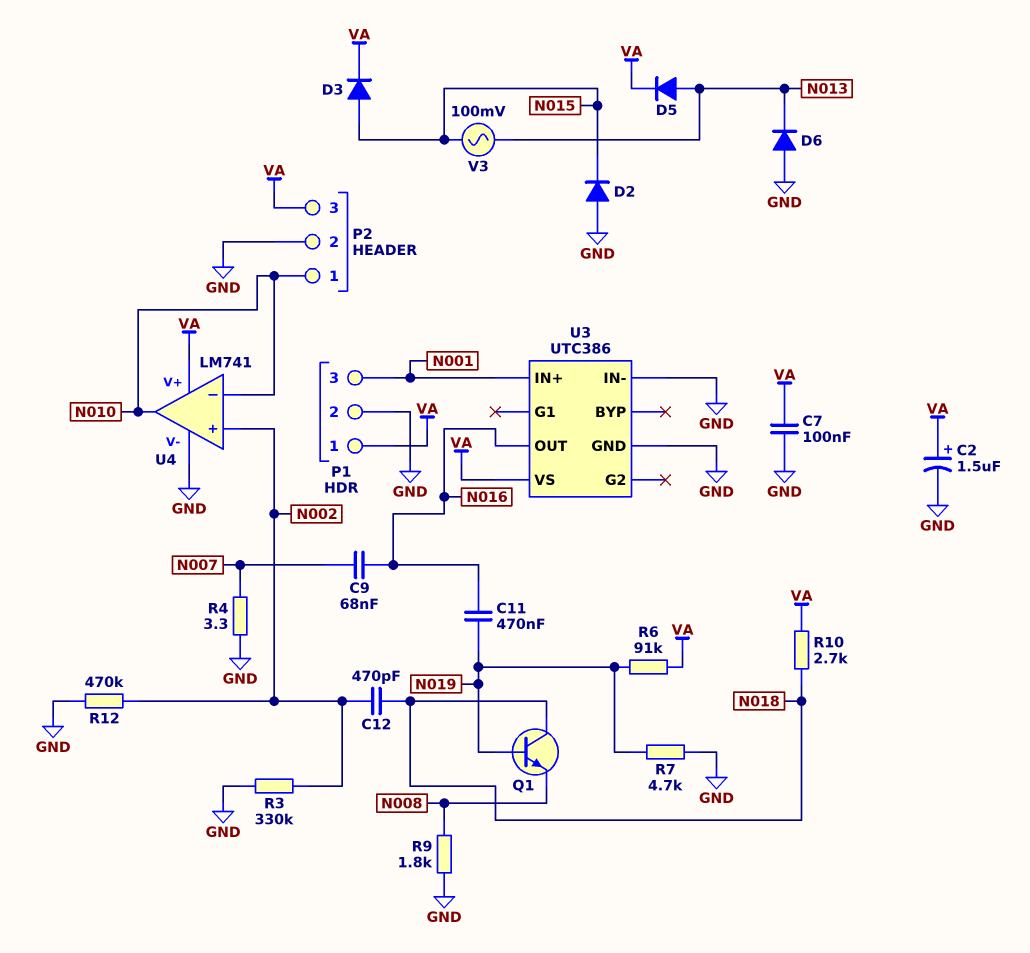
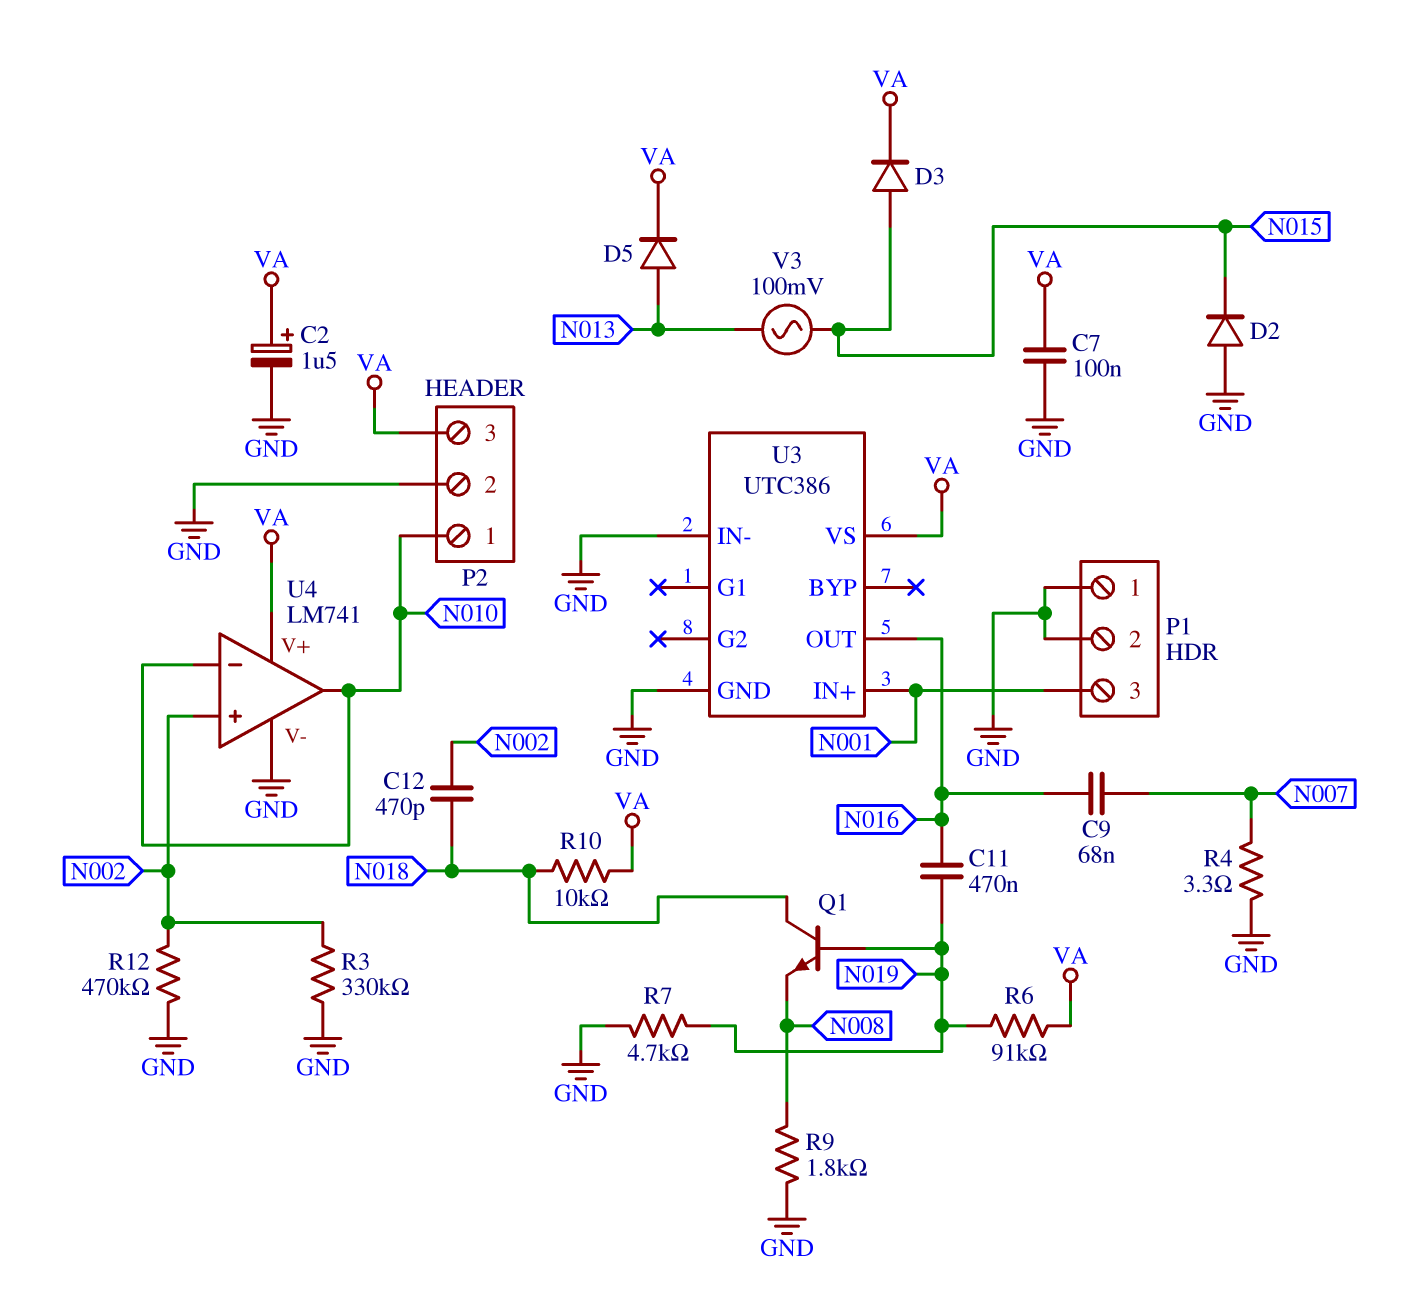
D6: diode (A GND, K N013) -> none
P1 pin 1: VA -> GND
R10: 2.7k (N018, VA) -> 10k (N018, VA)

